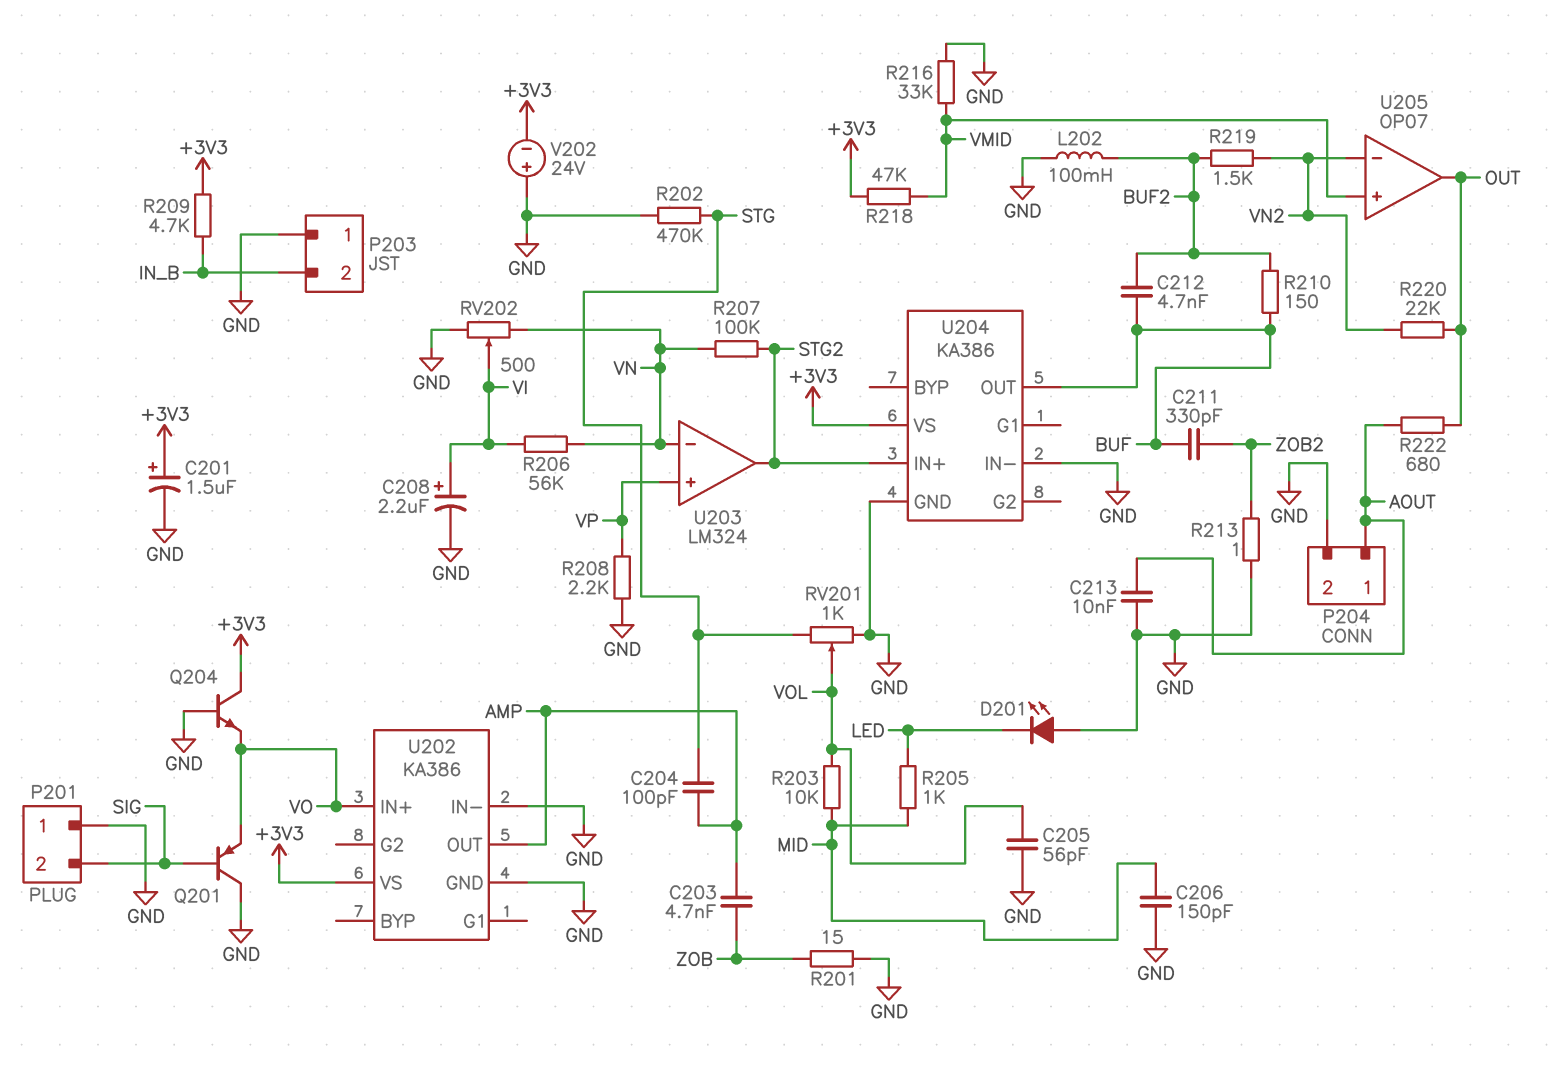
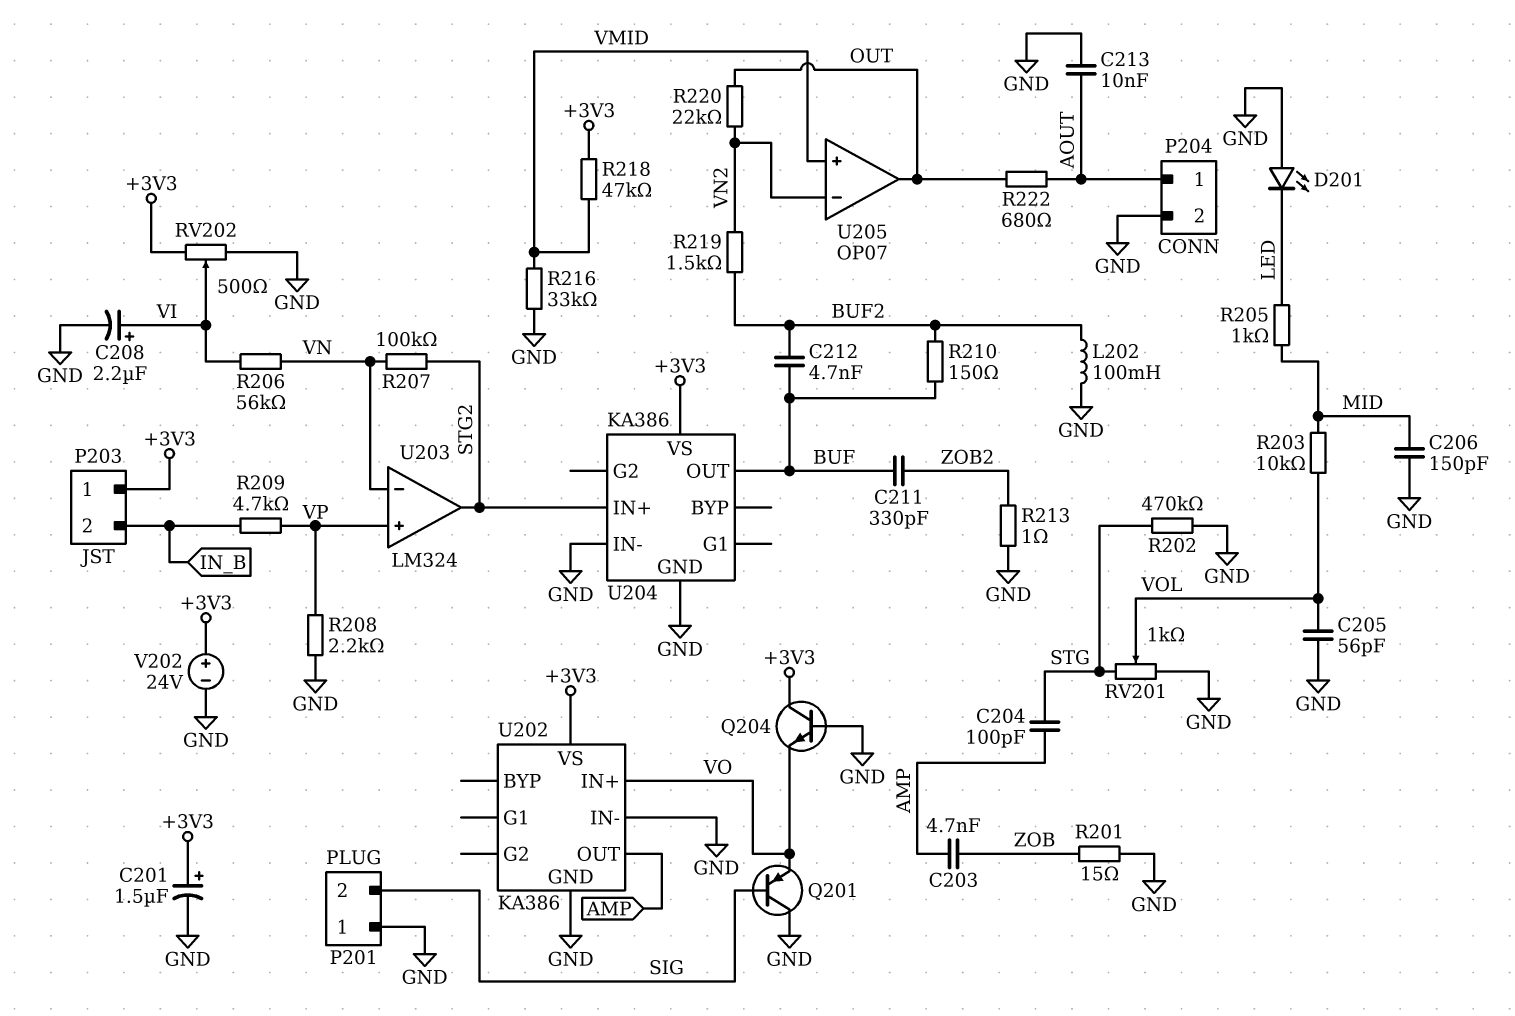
P203 pin 1: GND -> +3V3
R209: 4.7k (+3V3, IN_B) -> 4.7k (IN_B, VP)
RV202: 500 (GND, VN, wiper VI) -> 500 (+3V3, GND, wiper VI)
V202: 24V (plus GND, minus +3V3) -> 24V (plus +3V3, minus GND)

